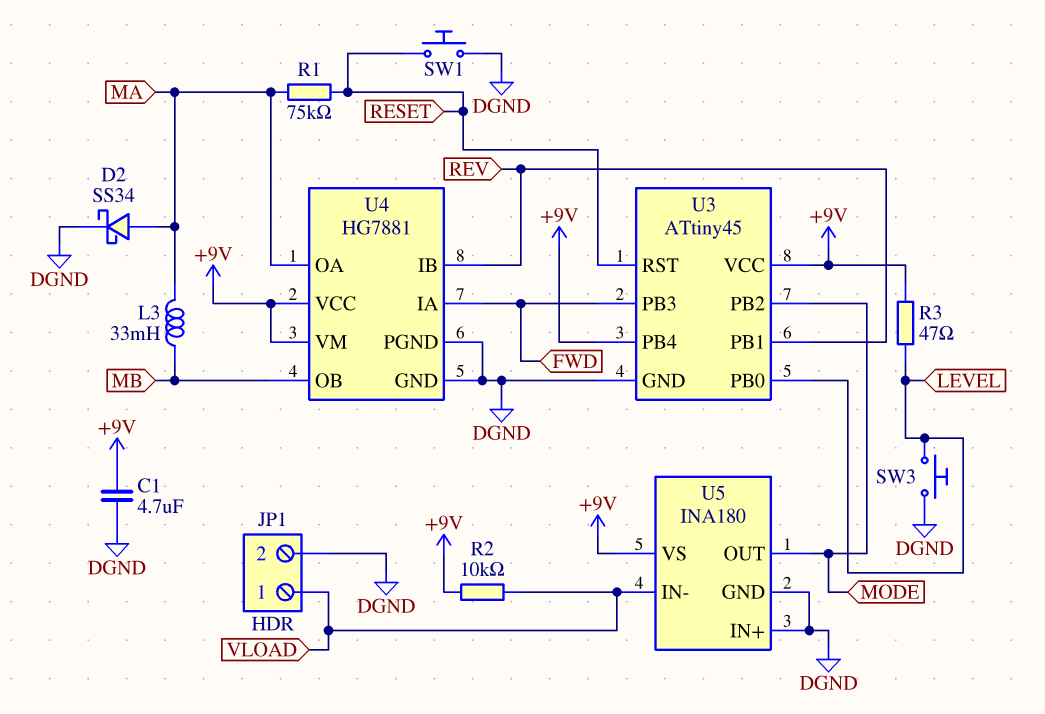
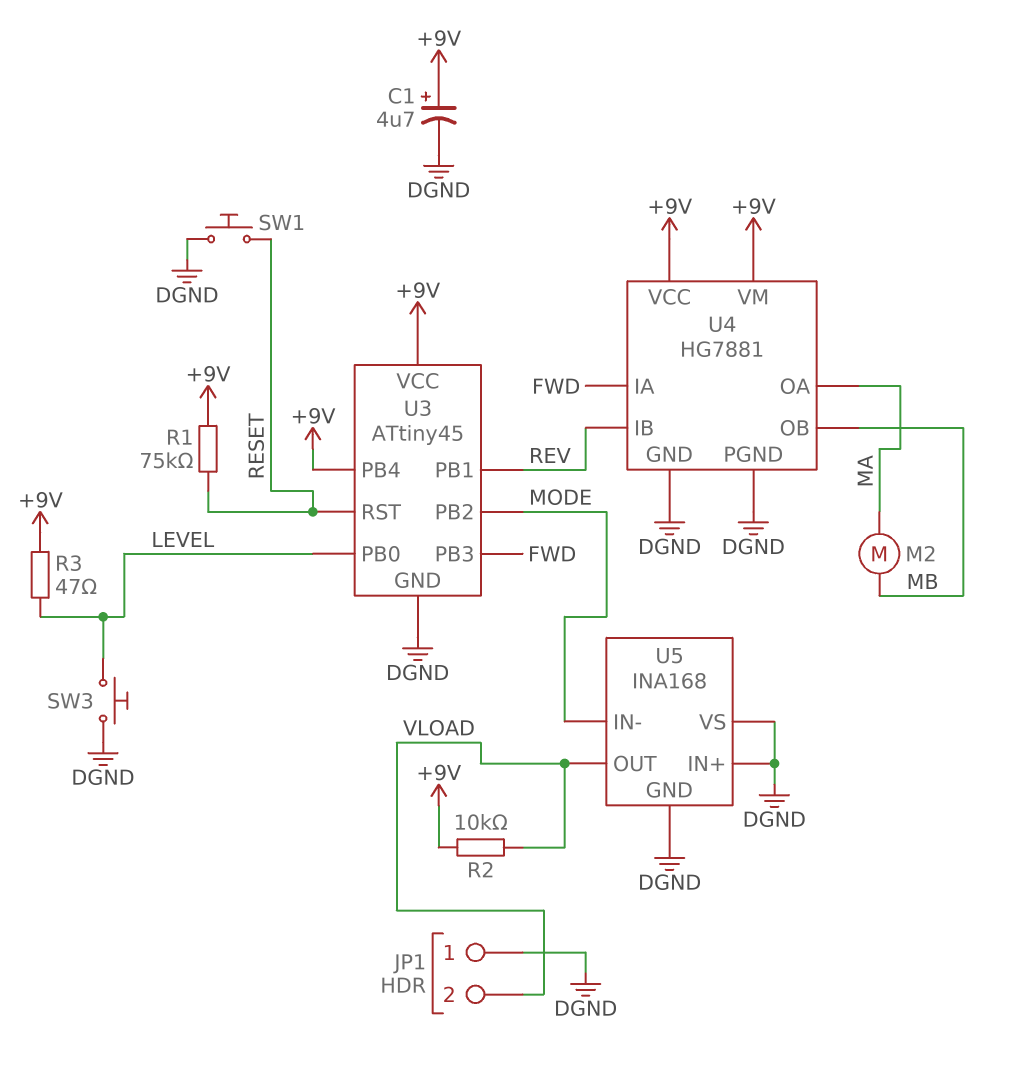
C1: 4.7uF (+9V, DGND) -> 4.7uF (plus +9V, minus DGND)
D2: schottky SS34 (A MA, K DGND) -> none
JP1 pin 1: VLOAD -> DGND
JP1 pin 2: DGND -> VLOAD
L3: 33mH (MA, MB) -> none
M2: none -> motor (MA, MB)
R1: 75k (MA, RESET) -> 75k (+9V, RESET)
U5: INA180 -> INA168
U5 pin IN-: VLOAD -> MODE
U5 pin OUT: MODE -> VLOAD
U5 pin VS: +9V -> DGND

